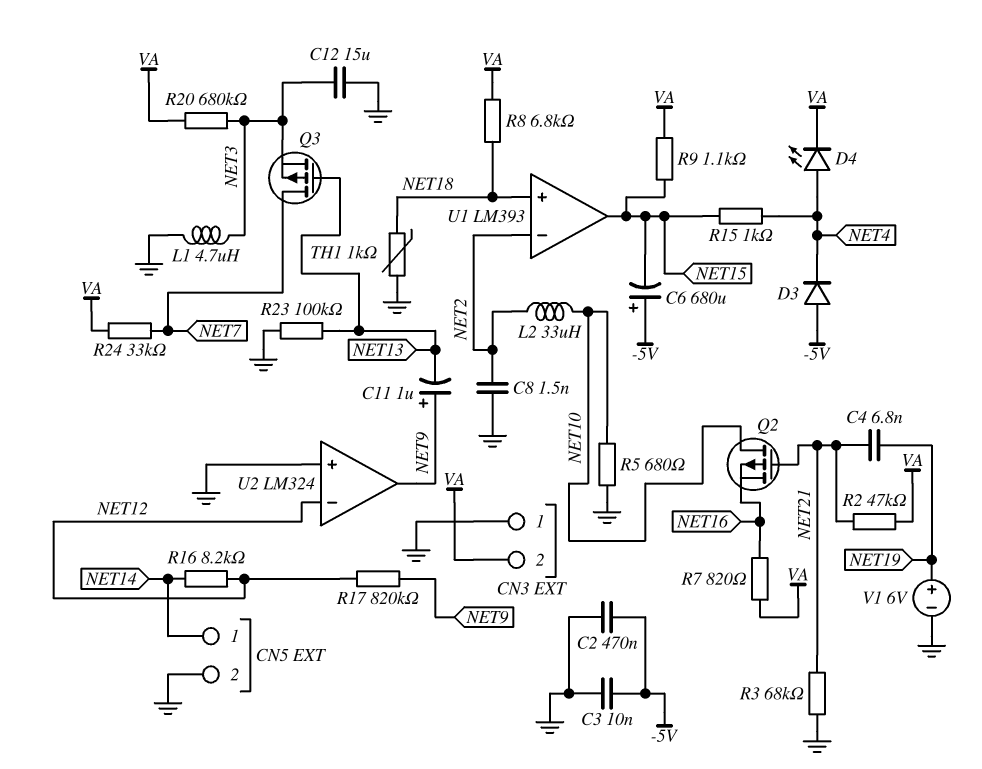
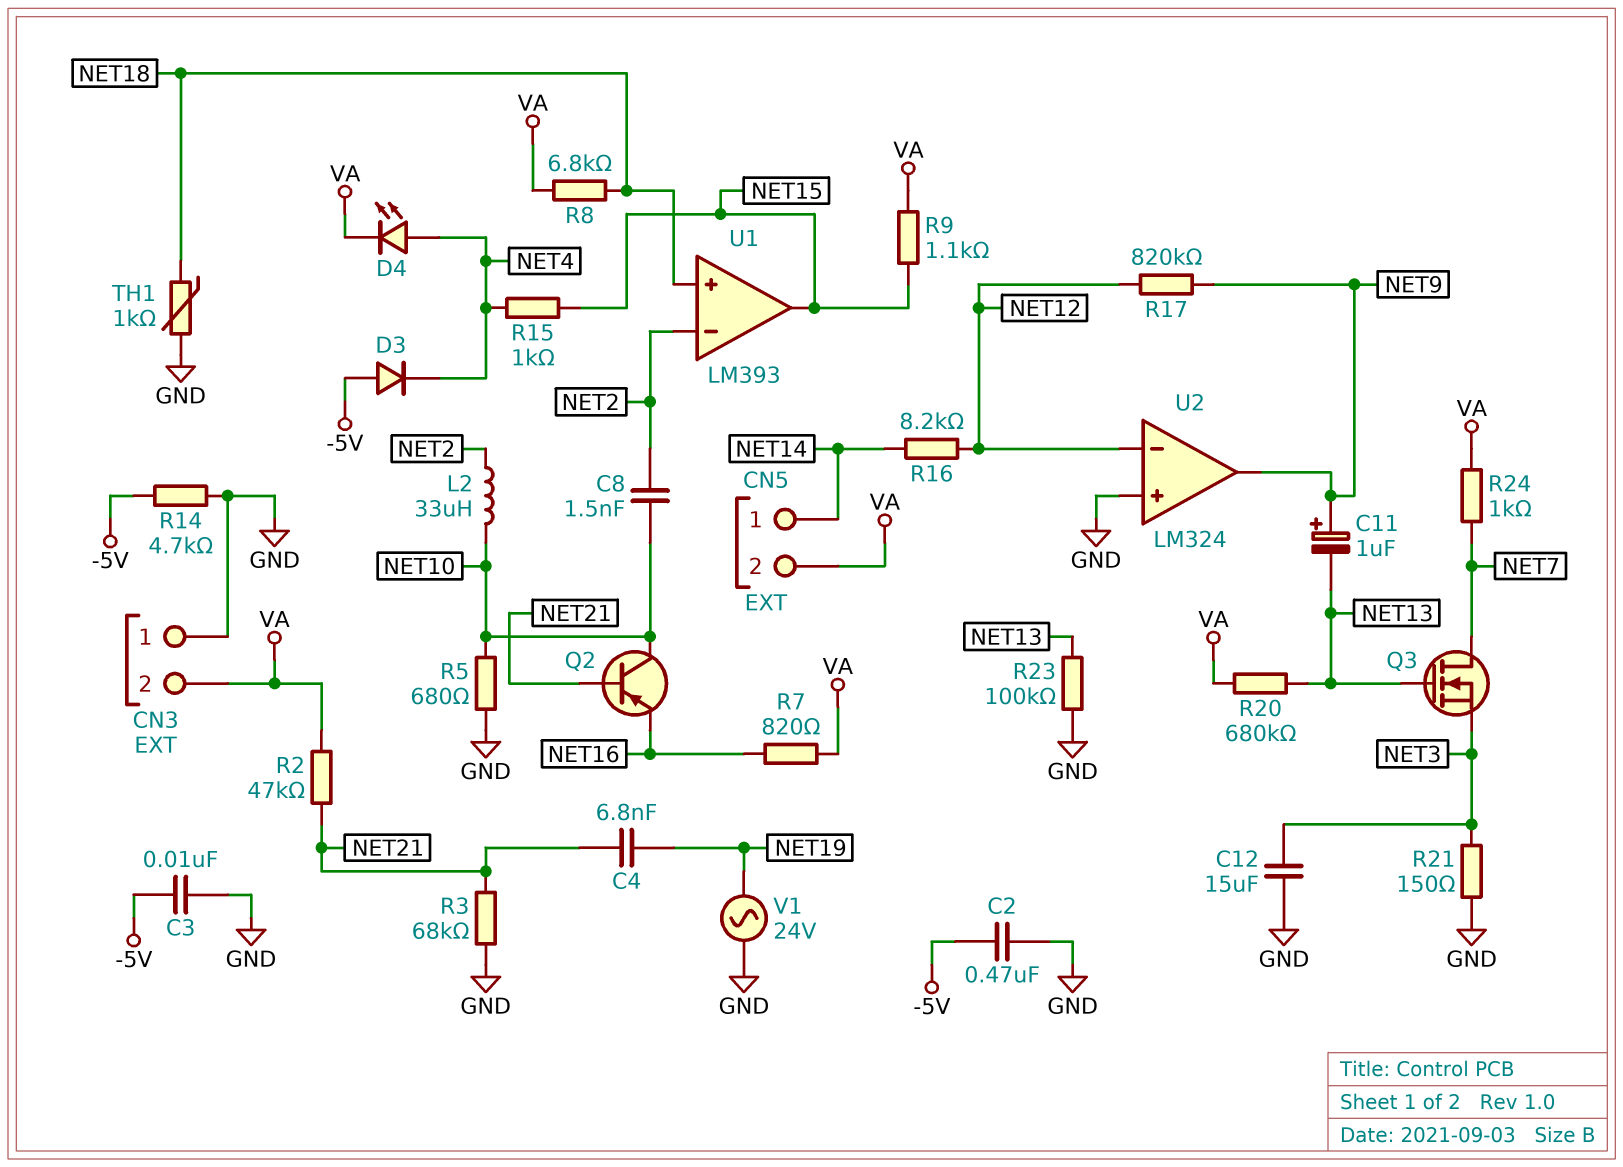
C6: 680uF (plus -5V, minus NET15) -> none
C8: 1.5nF (GND, NET2) -> 1.5nF (NET2, NET10)
CN5 pin 2: GND -> VA
L1: 4.7uH (GND, NET3) -> none
Q2: PMOS (G NET21, D NET10, S NET16) -> PNP (B NET21, C NET10, E NET16)
Q3: PMOS (G NET13, D NET7, S NET3) -> NMOS (G NET13, D NET7, S NET3)
R14: none -> 4.7k (-5V, GND)
R20: 680k (NET3, VA) -> 680k (NET13, VA)
R21: none -> 150 (GND, NET3)
R24: 33k (NET7, VA) -> 1k (NET7, VA)
V1: 6V (plus NET19, minus GND) -> AC 24V (GND, NET19)

